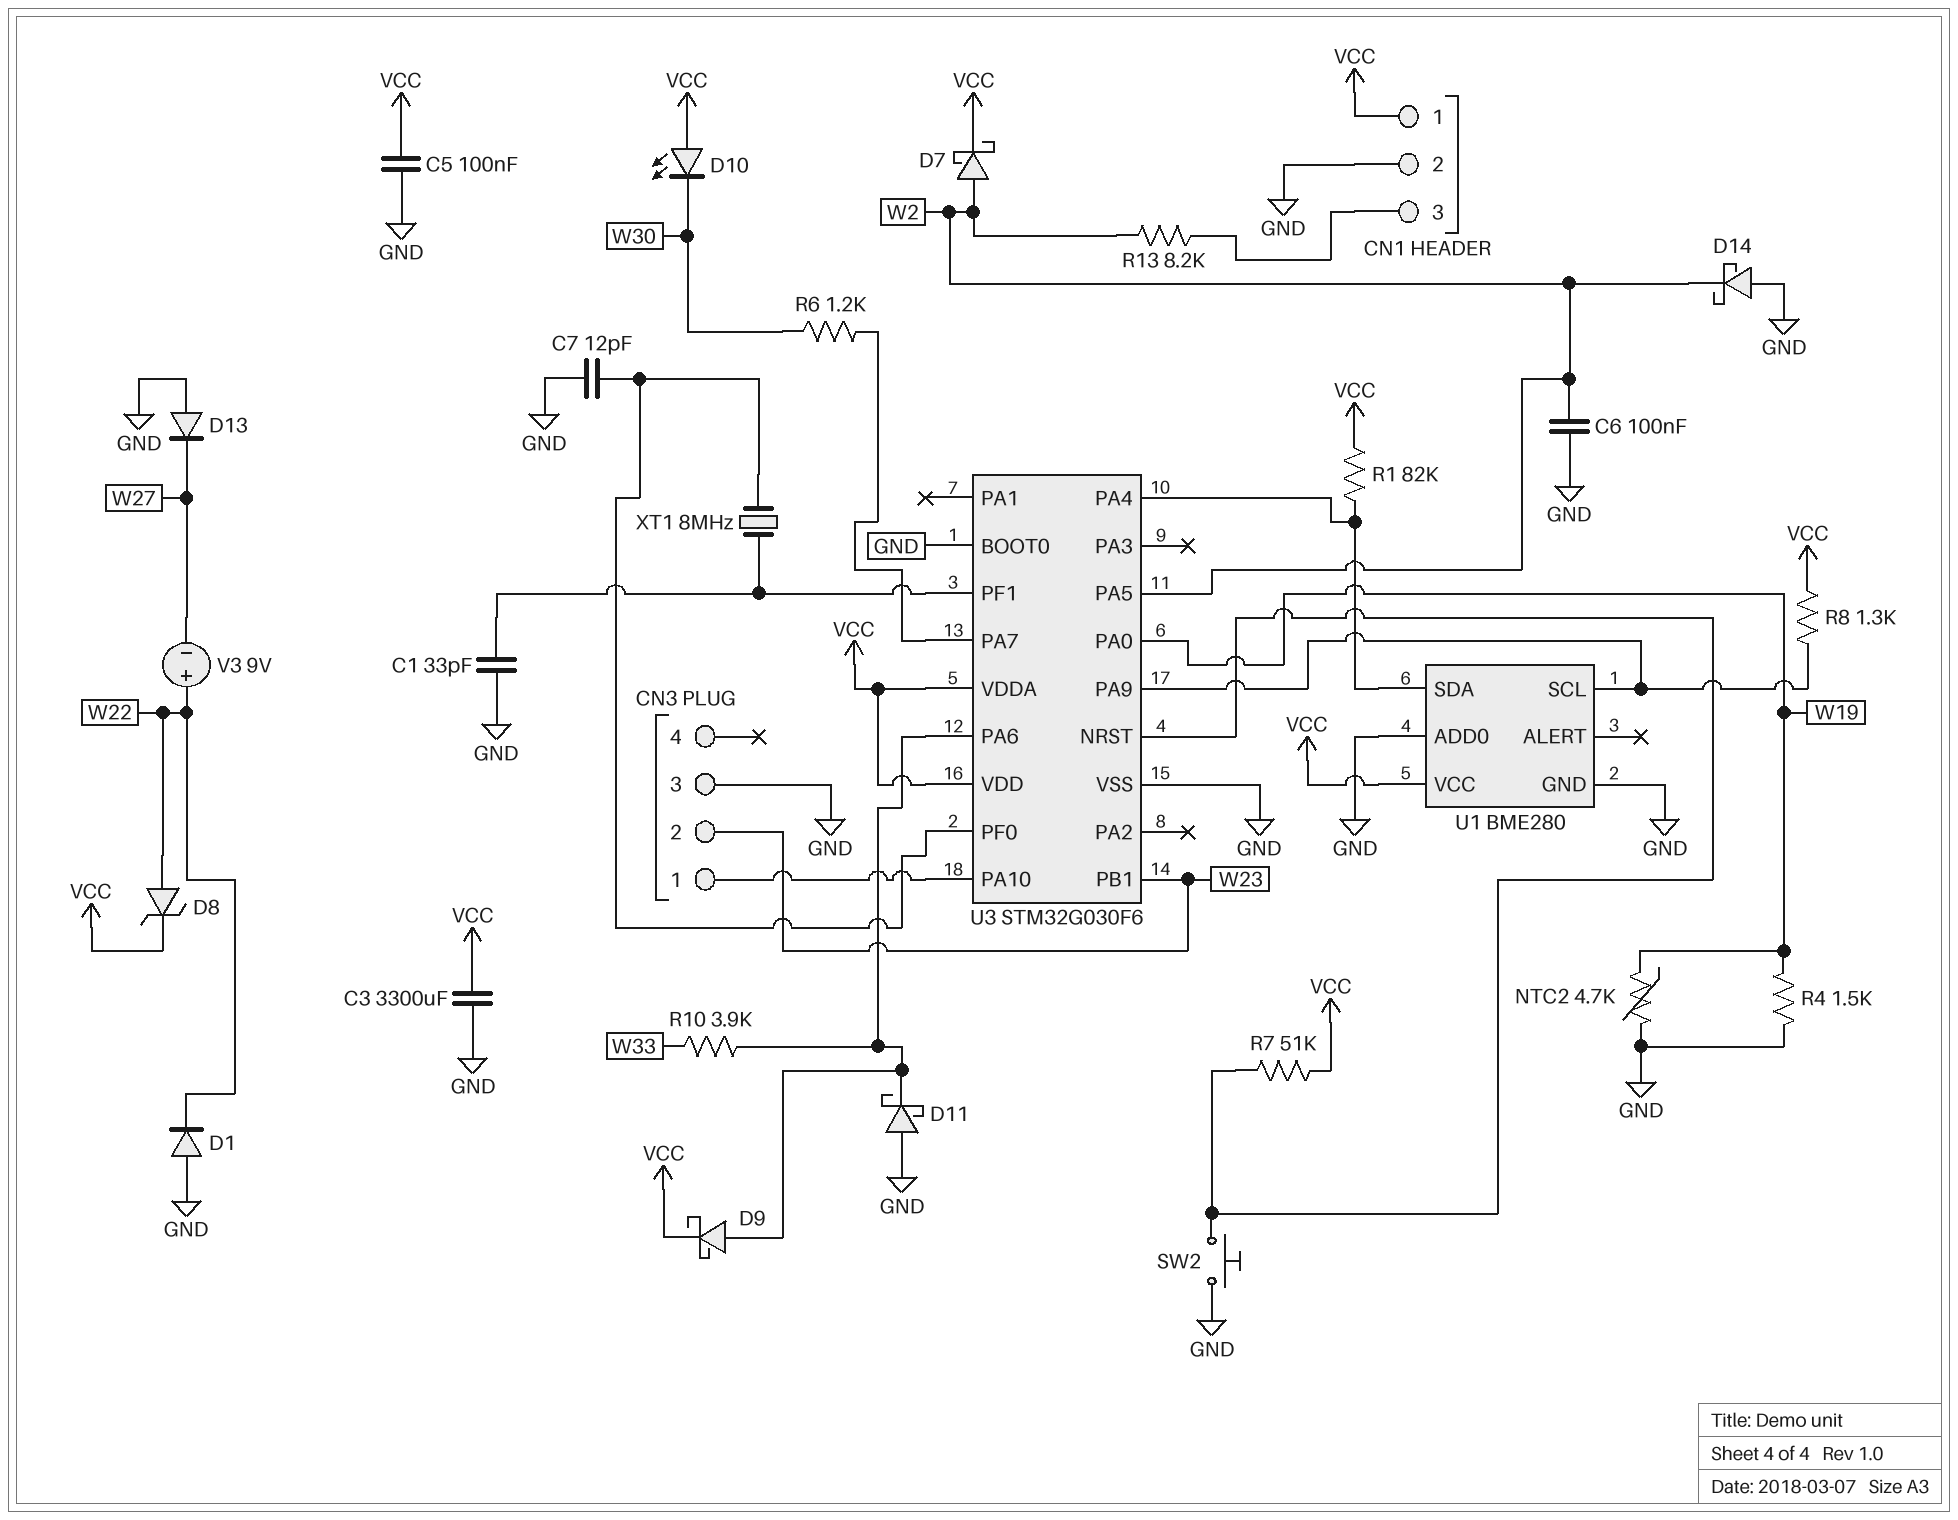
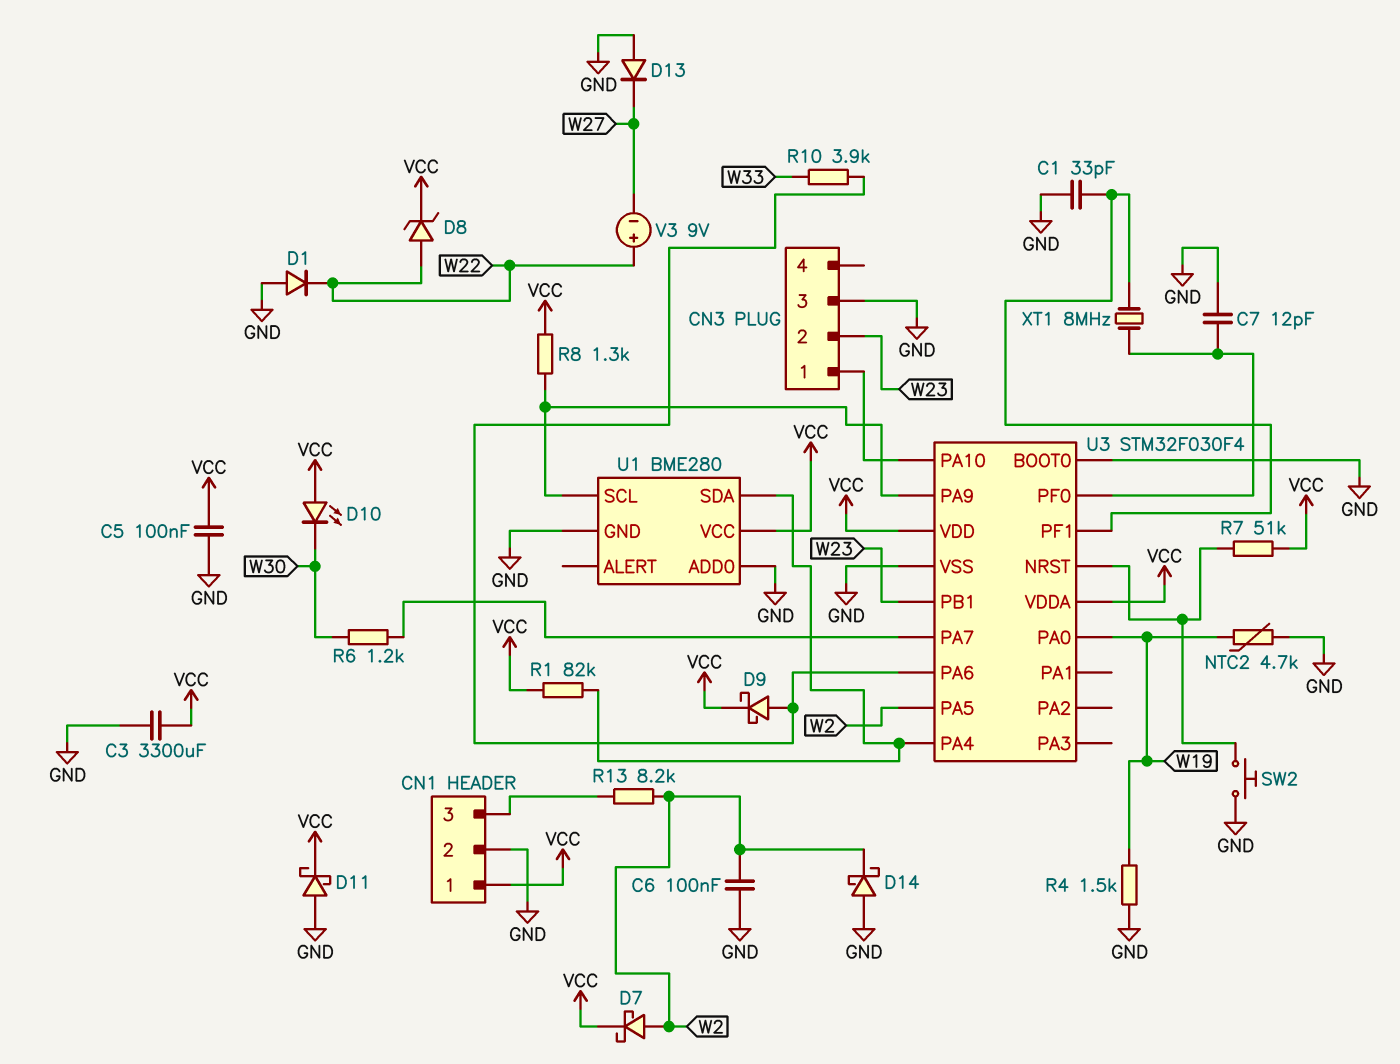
D11: schottky (A GND, K U3/PA6) -> schottky (A GND, K VCC)
U3: STM32G030F6 -> STM32F030F4

